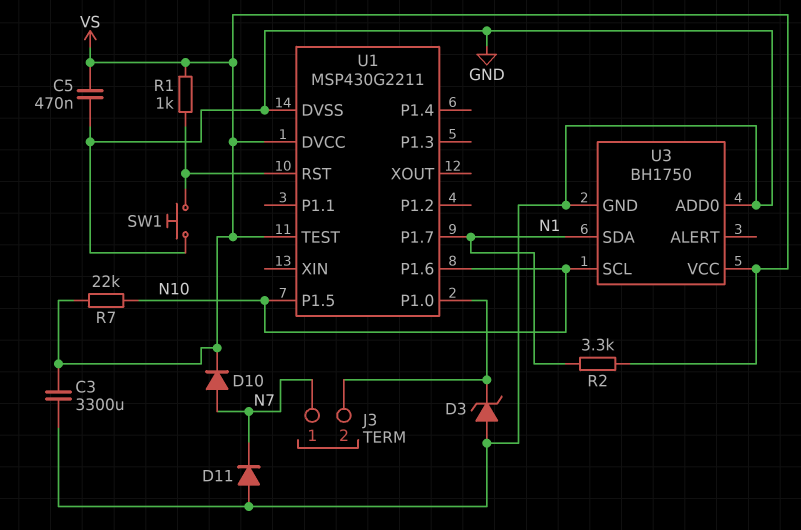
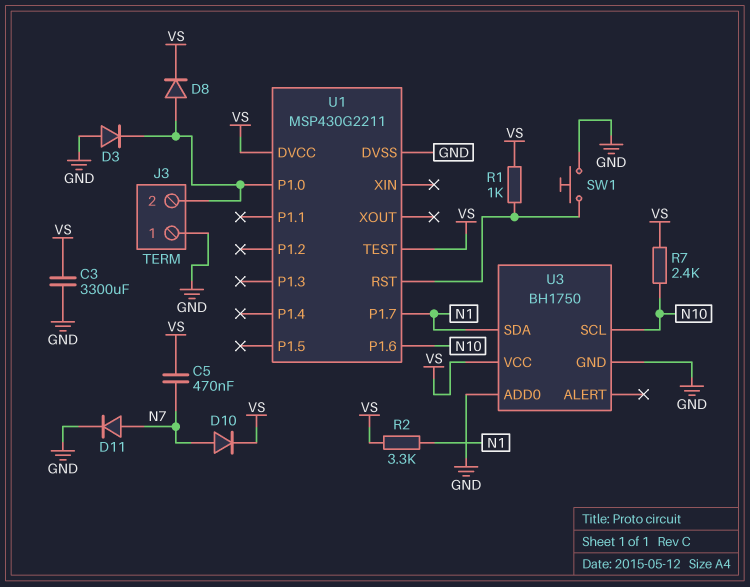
C5: 470nF (GND, VS) -> 470nF (N7, VS)
D3: zener (A GND, K J3/2) -> diode (A GND, K J3/2)
D8: none -> diode (A J3/2, K VS)
D11: diode (A GND, K N7) -> diode (A N7, K GND)
J3 pin 1: N7 -> GND
R7: 22k (N10, VS) -> 2.4k (N10, VS)
U1 pin P1.5: N10 -> none

